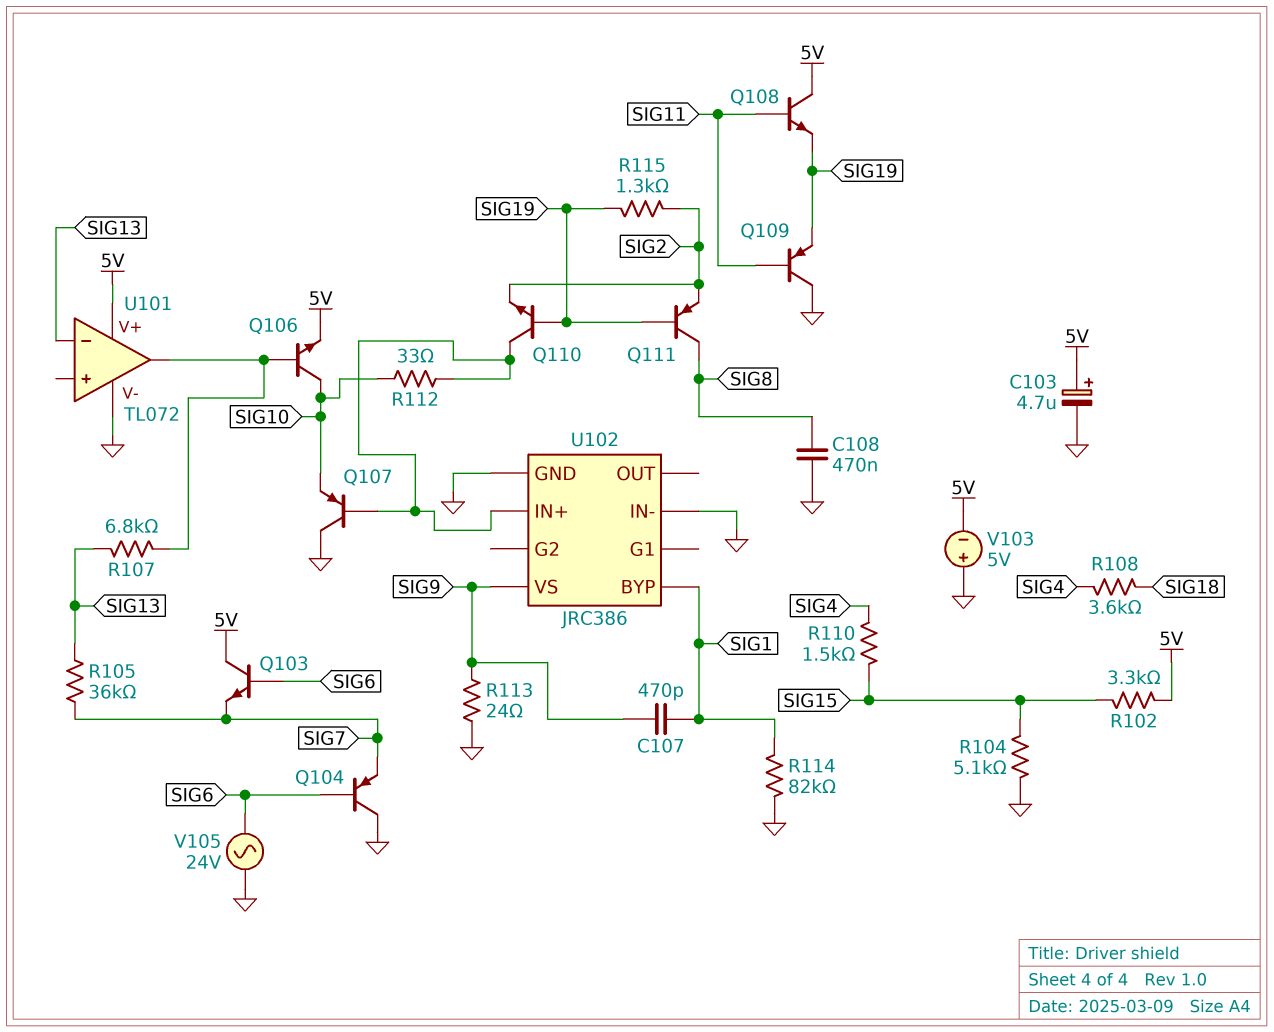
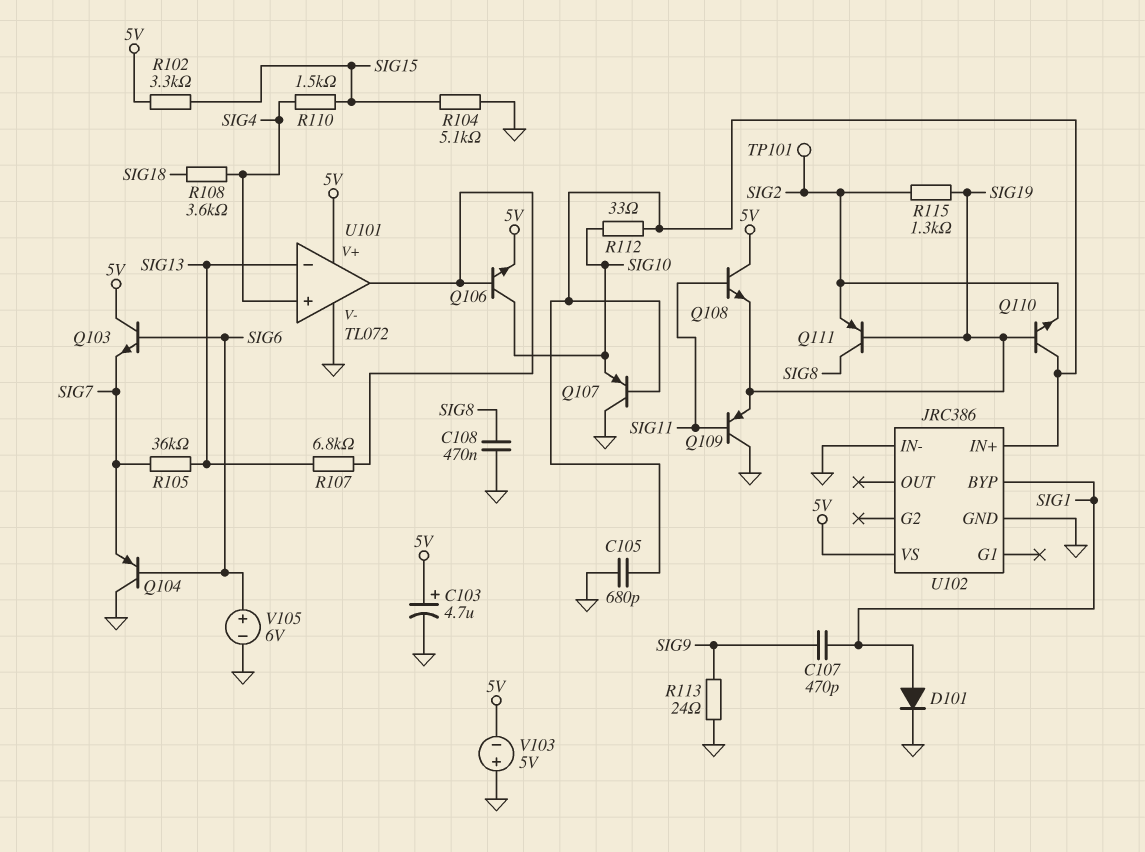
C105: none -> 680pF (GND, U102/IN+)
D101: none -> diode (A SIG1, K GND)
R114: 82k (GND, SIG1) -> none
TP101: none -> test point (SIG2)
U101 pin in+: none -> SIG4
U102 pin VS: SIG9 -> 5V
V105: AC 24V (GND, SIG6) -> 6V (plus SIG6, minus GND)

